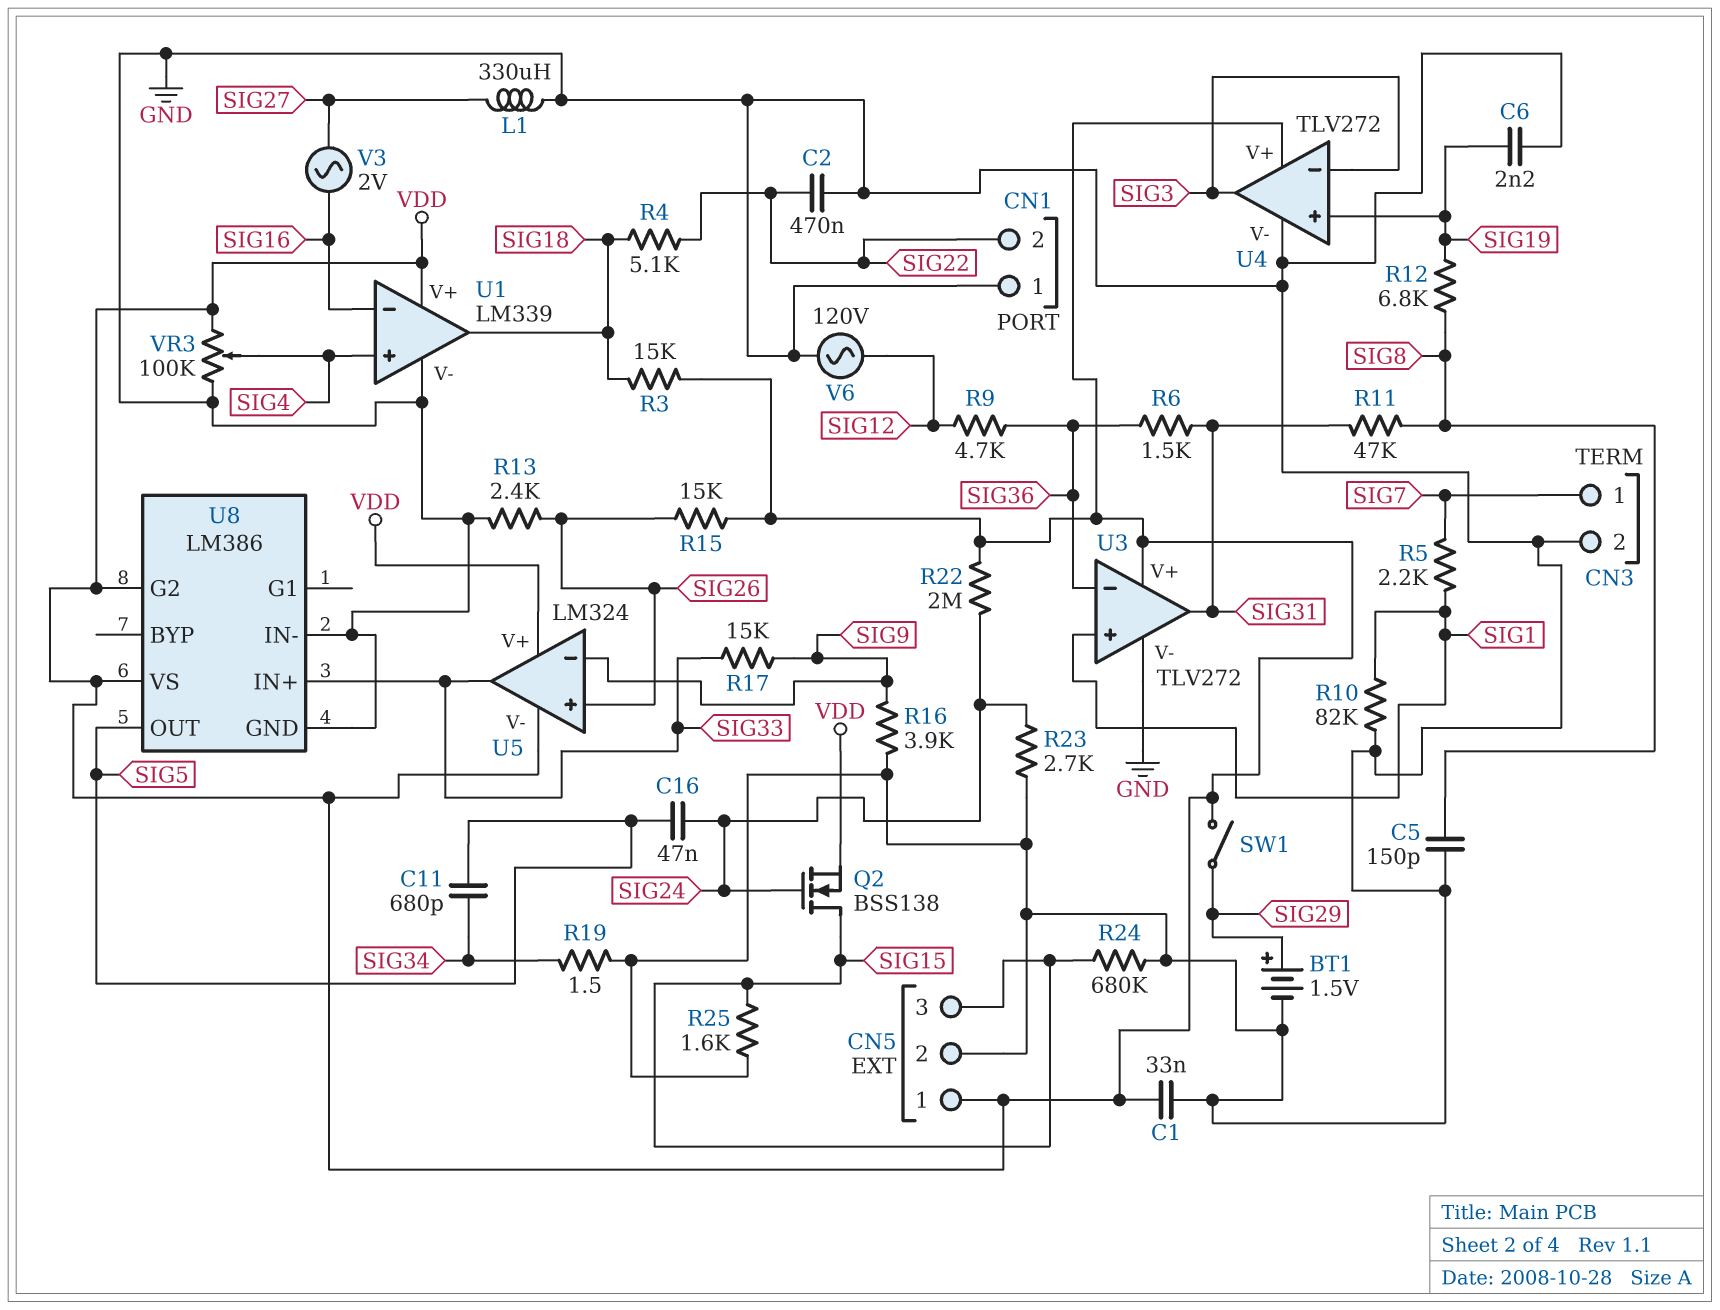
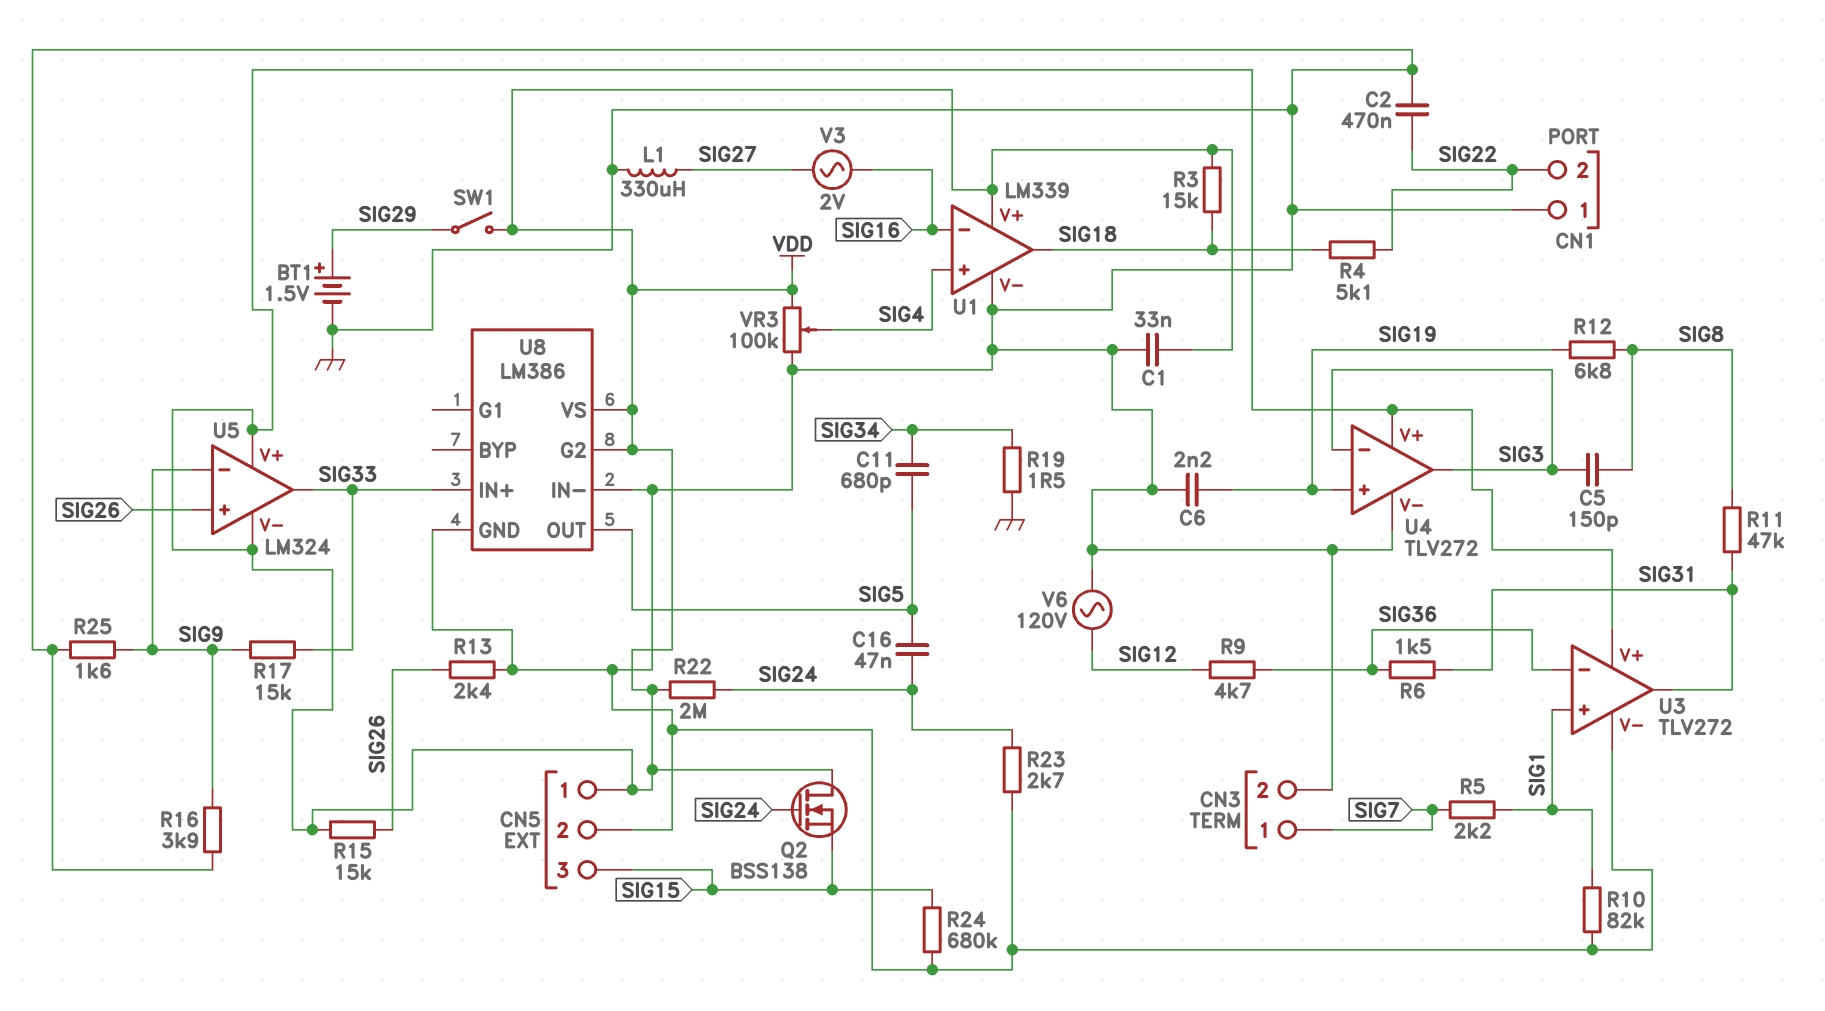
C5: 150pF (GND, SIG8) -> 150pF (SIG3, SIG8)
Q2: NMOS BSS138 (G SIG24, D SIG15, S VDD) -> NMOS BSS138 (G SIG24, D VDD, S SIG15)
R25: 1.6k (GND, SIG15) -> 1.6k (GND, SIG9)

